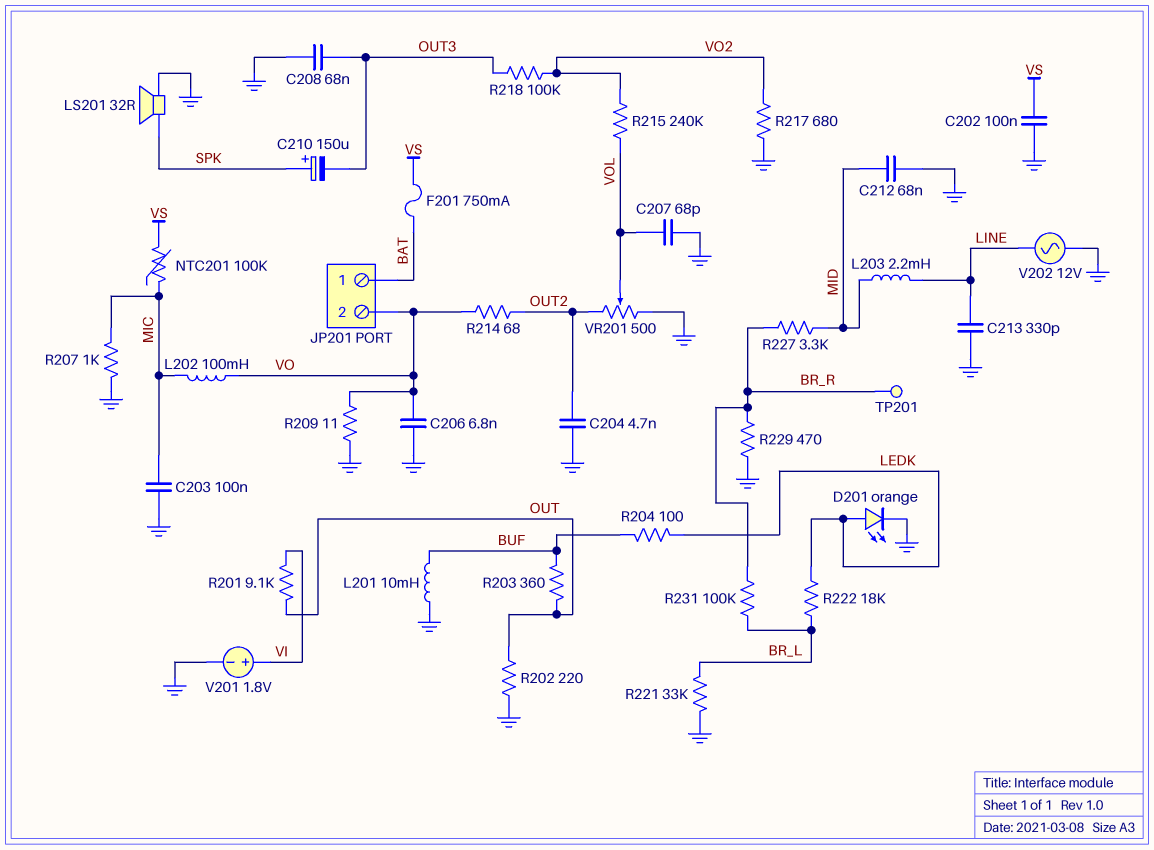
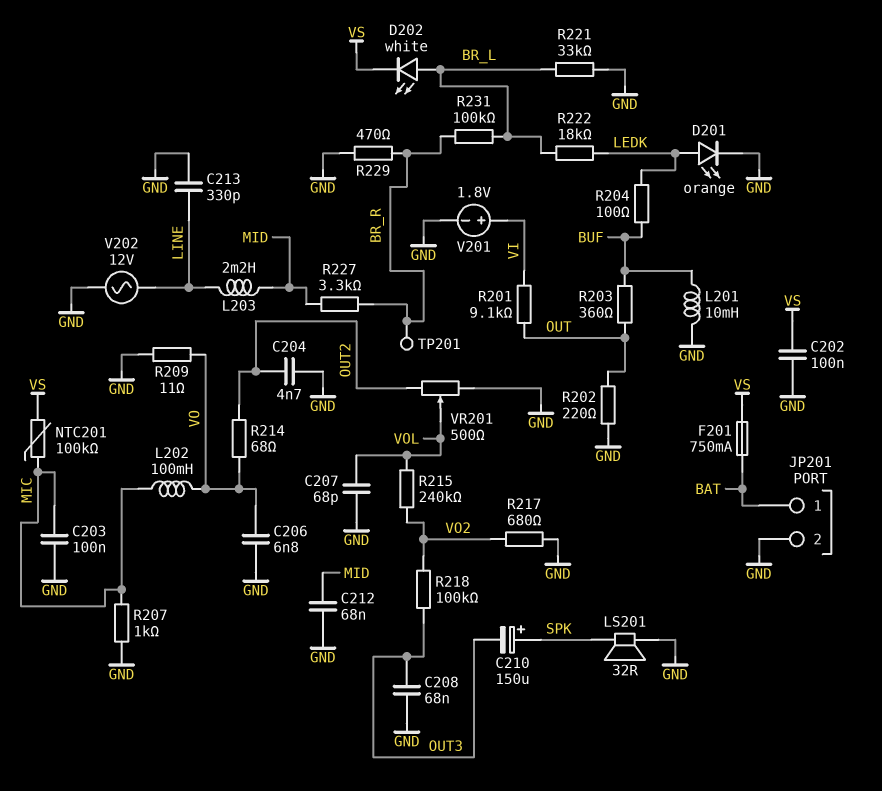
D202: none -> LED white (A BR_L, K VS)
JP201 pin 2: VO -> GND

